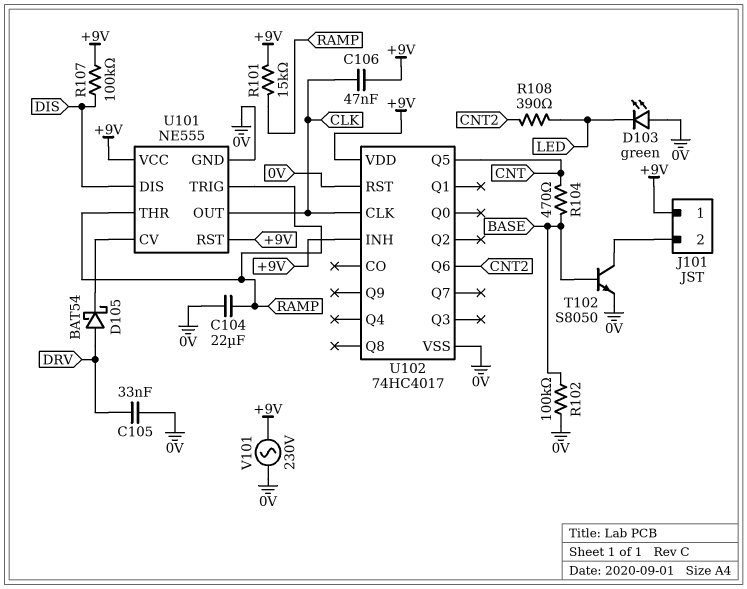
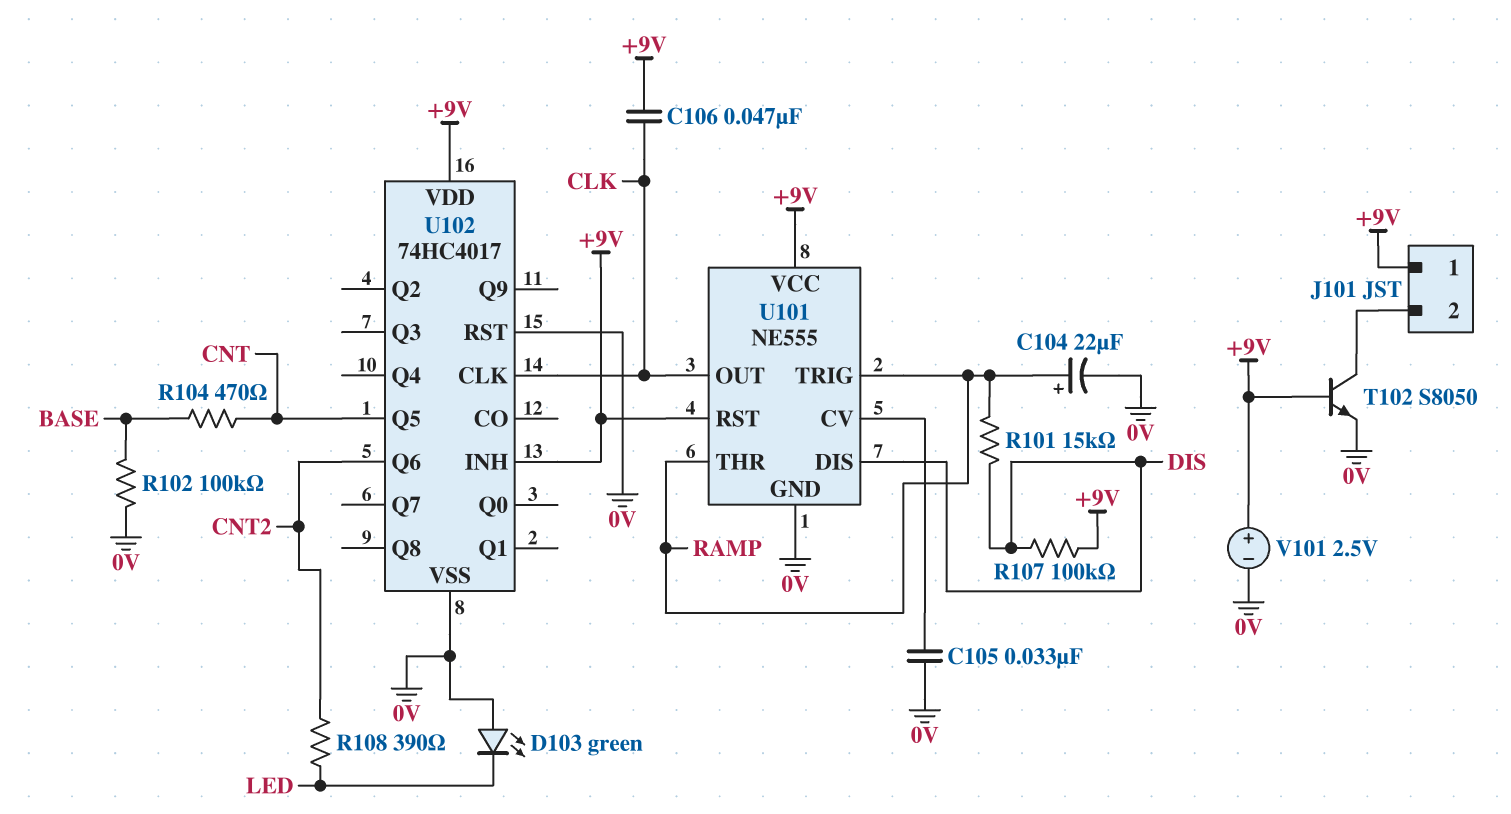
C104: 22uF (0V, RAMP) -> 22uF (plus RAMP, minus 0V)
C105: 33nF (0V, DRV) -> 33nF (0V, U101/CV)
D105: schottky BAT54 (A DRV, K U101/CV) -> none
R101: 15k (+9V, RAMP) -> 15k (DIS, RAMP)
T102: NPN S8050 (B BASE, C J101/2, E 0V) -> NPN S8050 (B +9V, C J101/2, E 0V)
V101: AC 230V (+9V, 0V) -> 2.5V (plus +9V, minus 0V)

